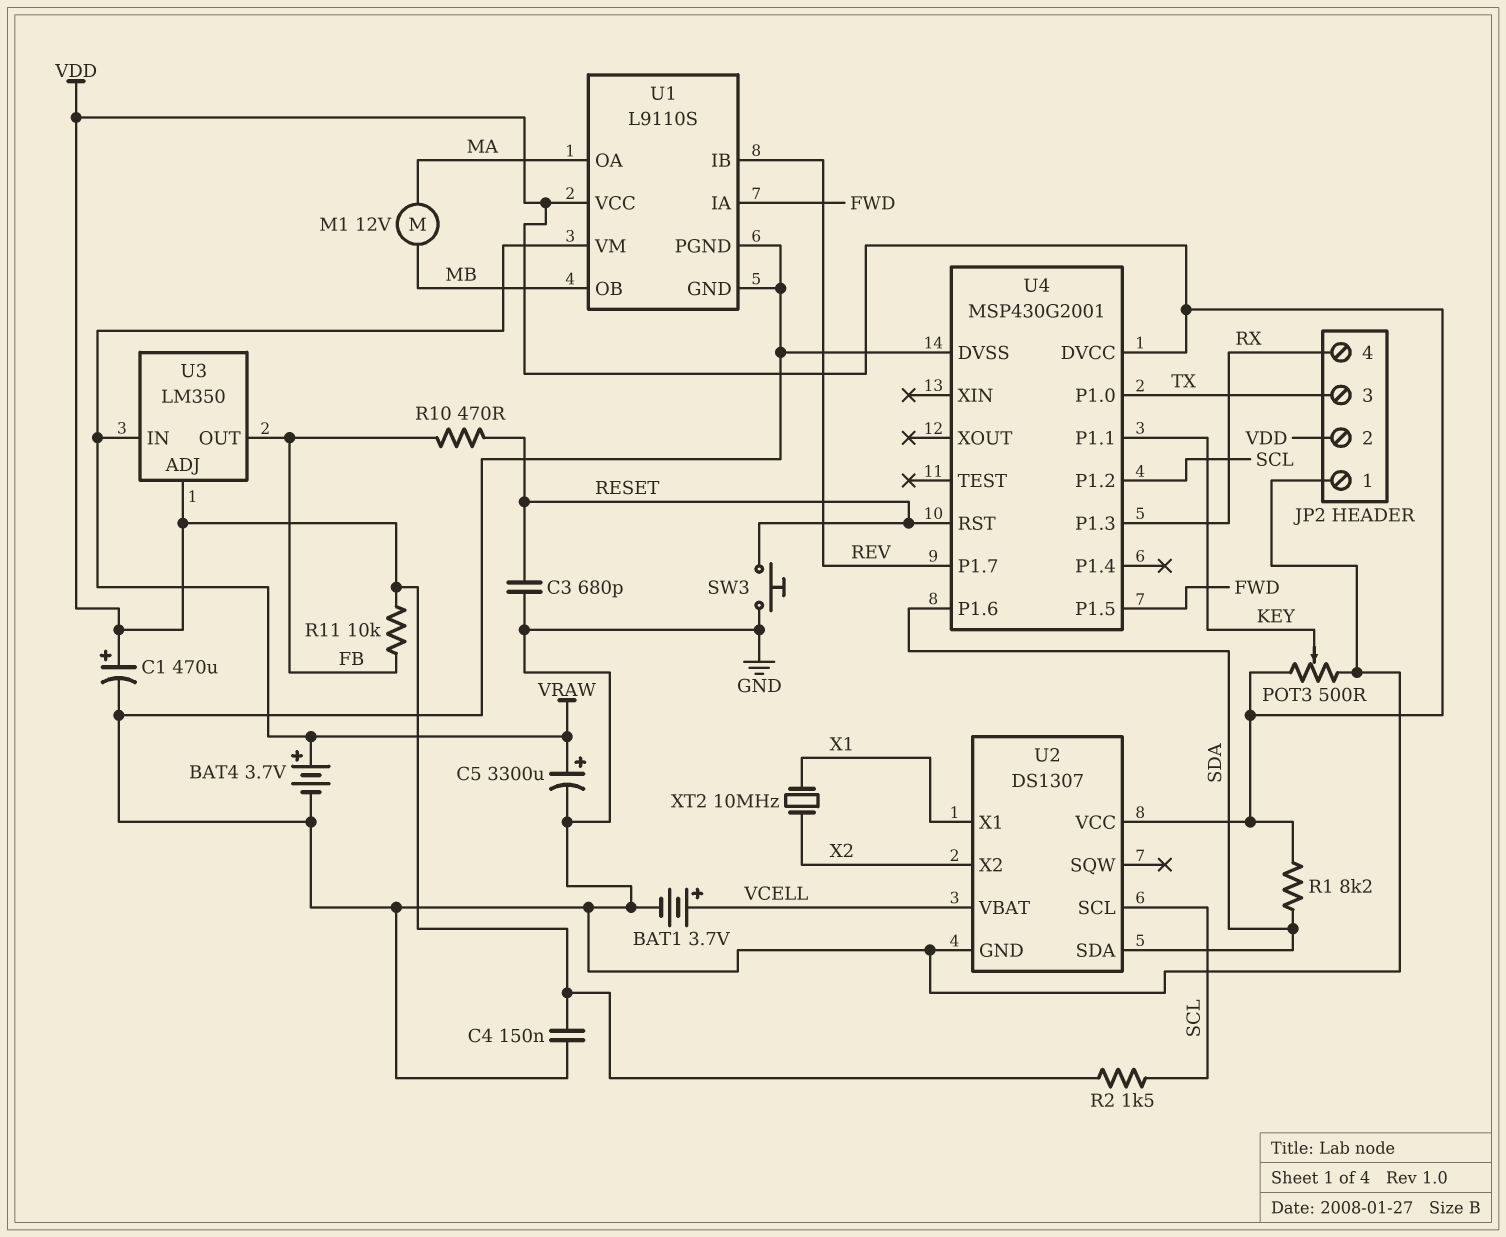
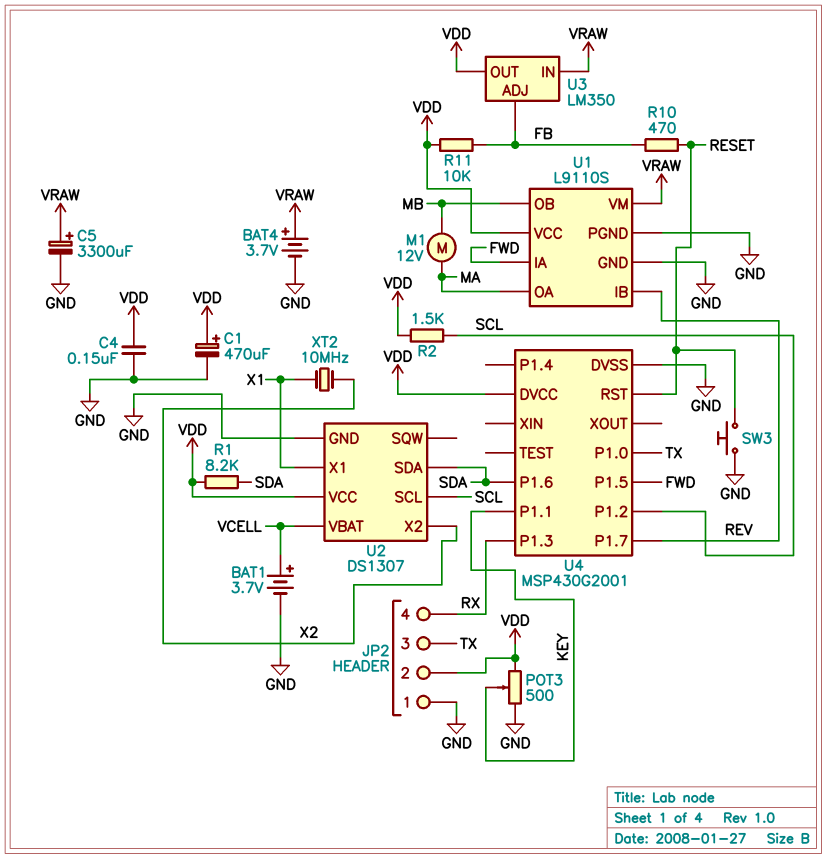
C3: 680pF (GND, RESET) -> none
U3 pin ADJ: VDD -> FB
U3 pin OUT: FB -> VDD

